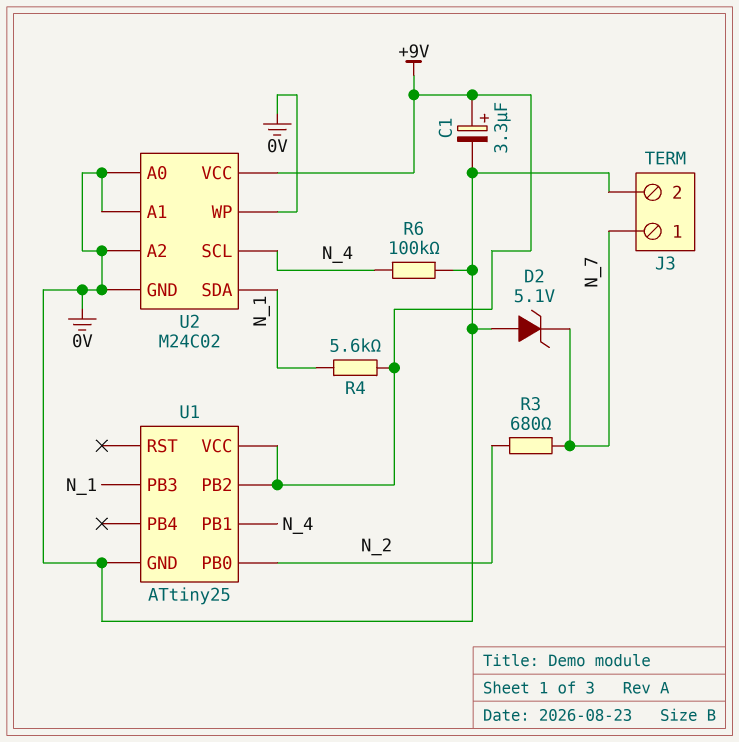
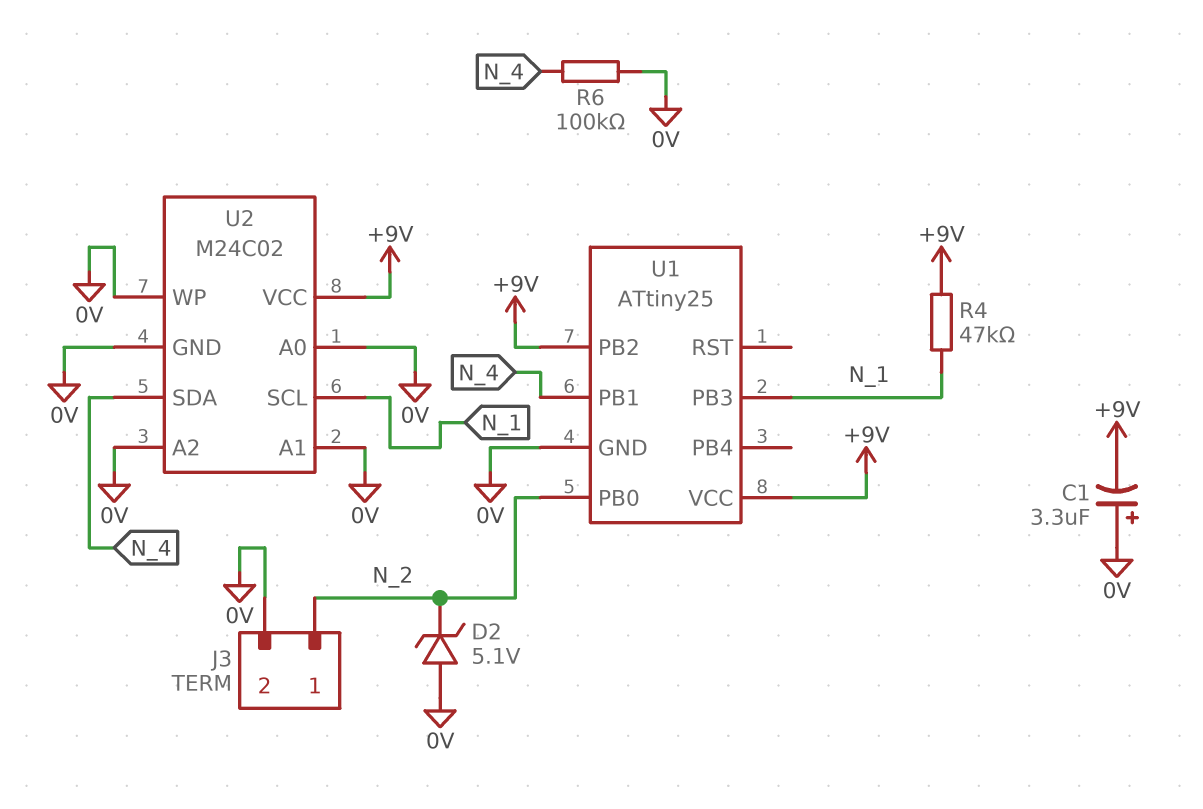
C1: 3.3uF (plus +9V, minus 0V) -> 3.3uF (plus 0V, minus +9V)
D2: zener 5.1V (A 0V, K N_7) -> zener 5.1V (A 0V, K N_2)
J3 pin 1: N_7 -> N_2
R3: 680 (N_2, N_7) -> none
R4: 5.6k (+9V, N_1) -> 47k (+9V, N_1)
U2 pin SCL: N_4 -> N_1
U2 pin SDA: N_1 -> N_4

